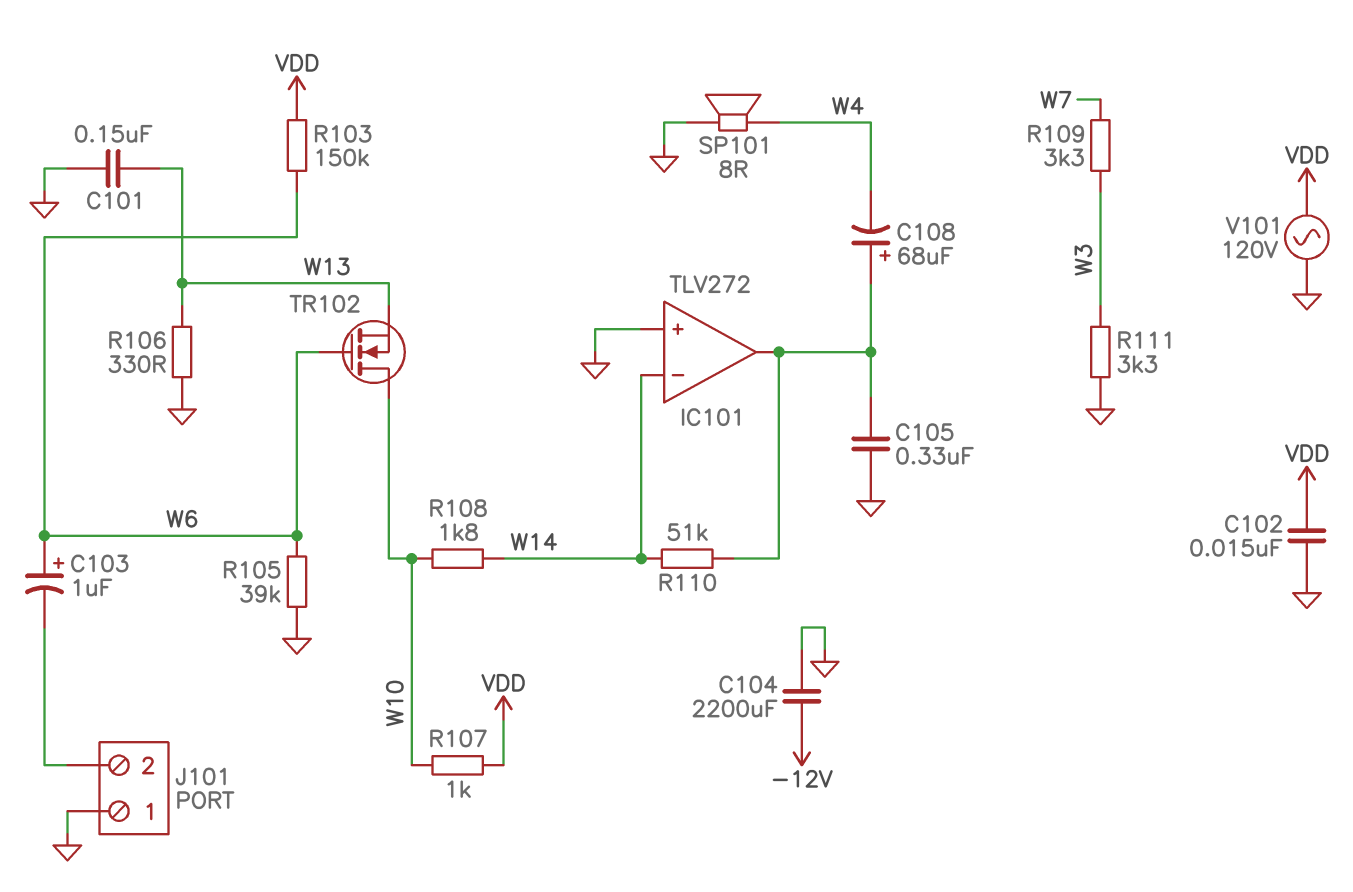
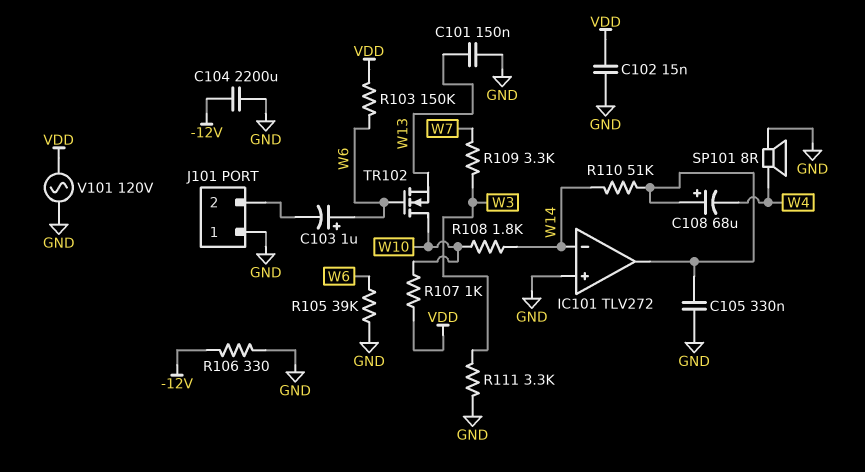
R106: 330 (GND, W13) -> 330 (-12V, GND)

